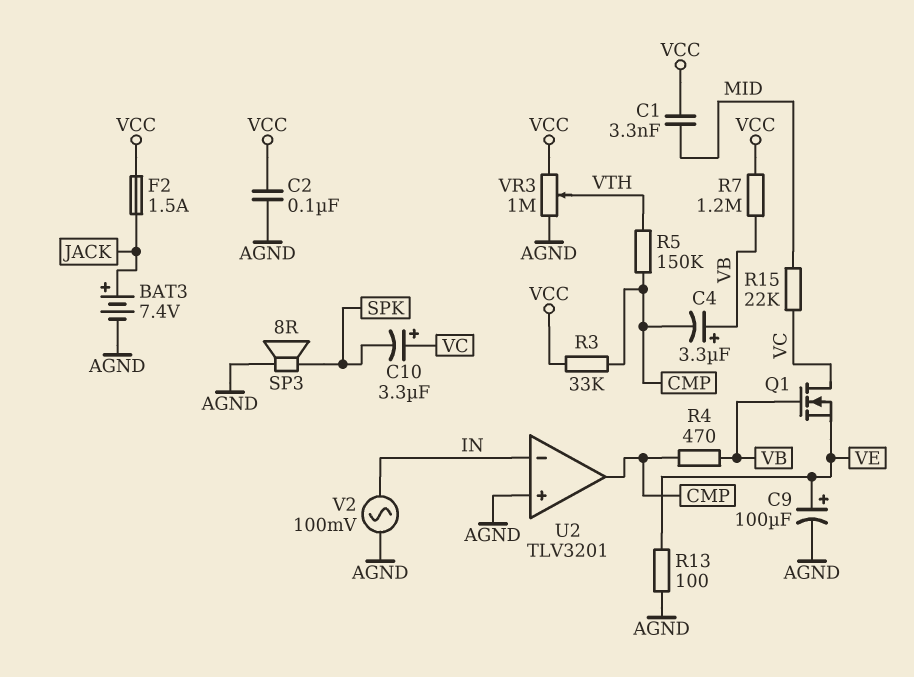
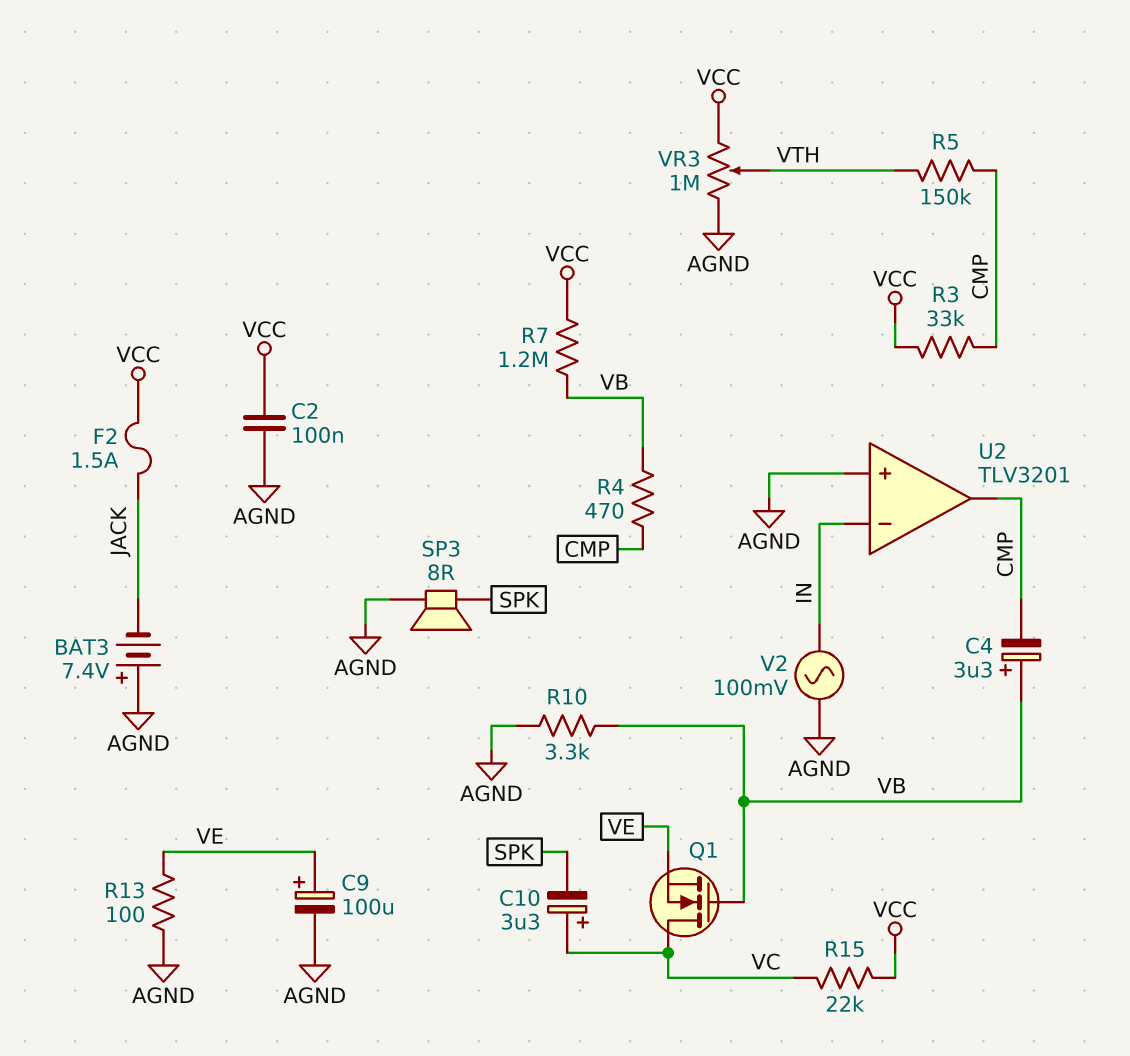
BAT3: 7.4V (plus JACK, minus AGND) -> 7.4V (plus AGND, minus JACK)
C1: 3.3nF (MID, VCC) -> none
R10: none -> 3.3k (AGND, VB)
R15: 22k (MID, VC) -> 22k (VC, VCC)

